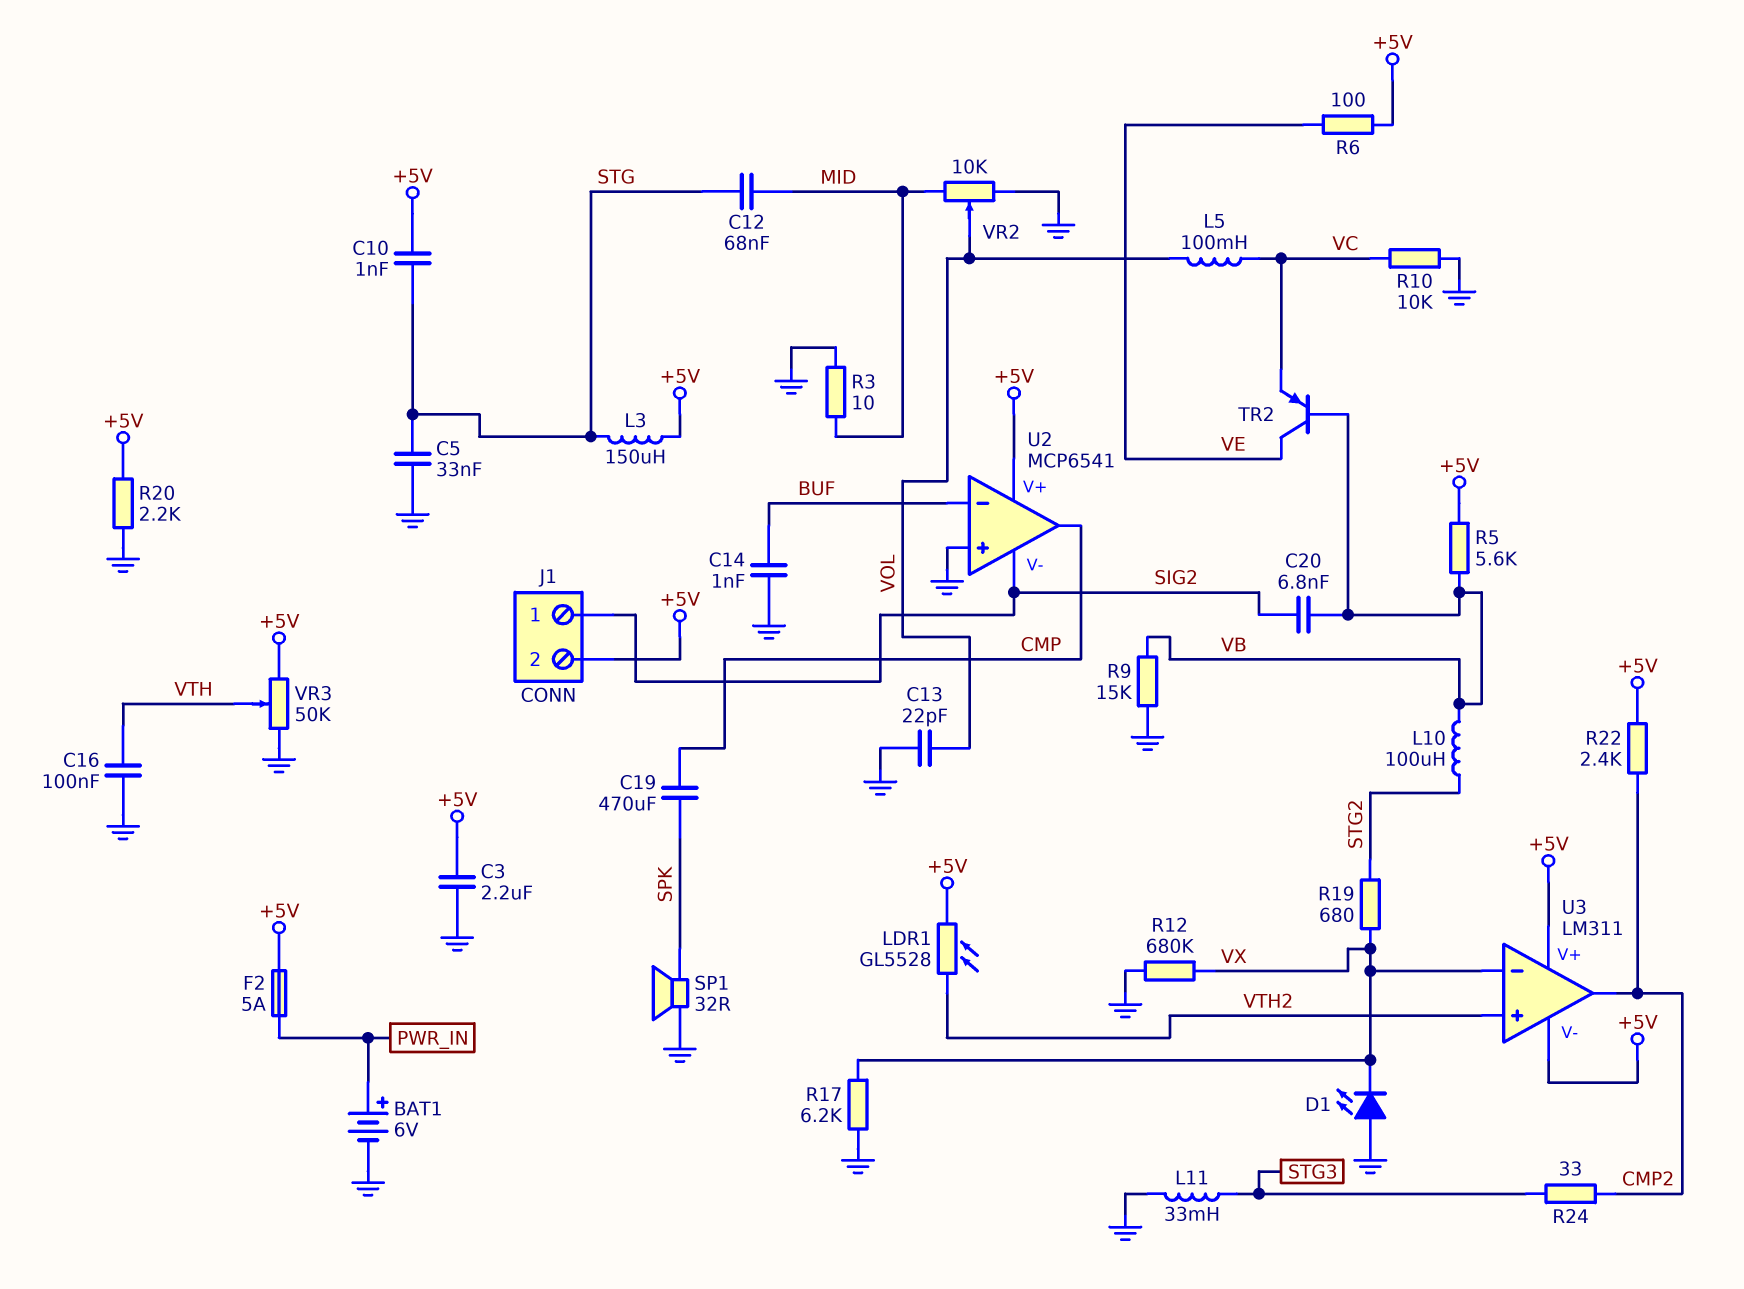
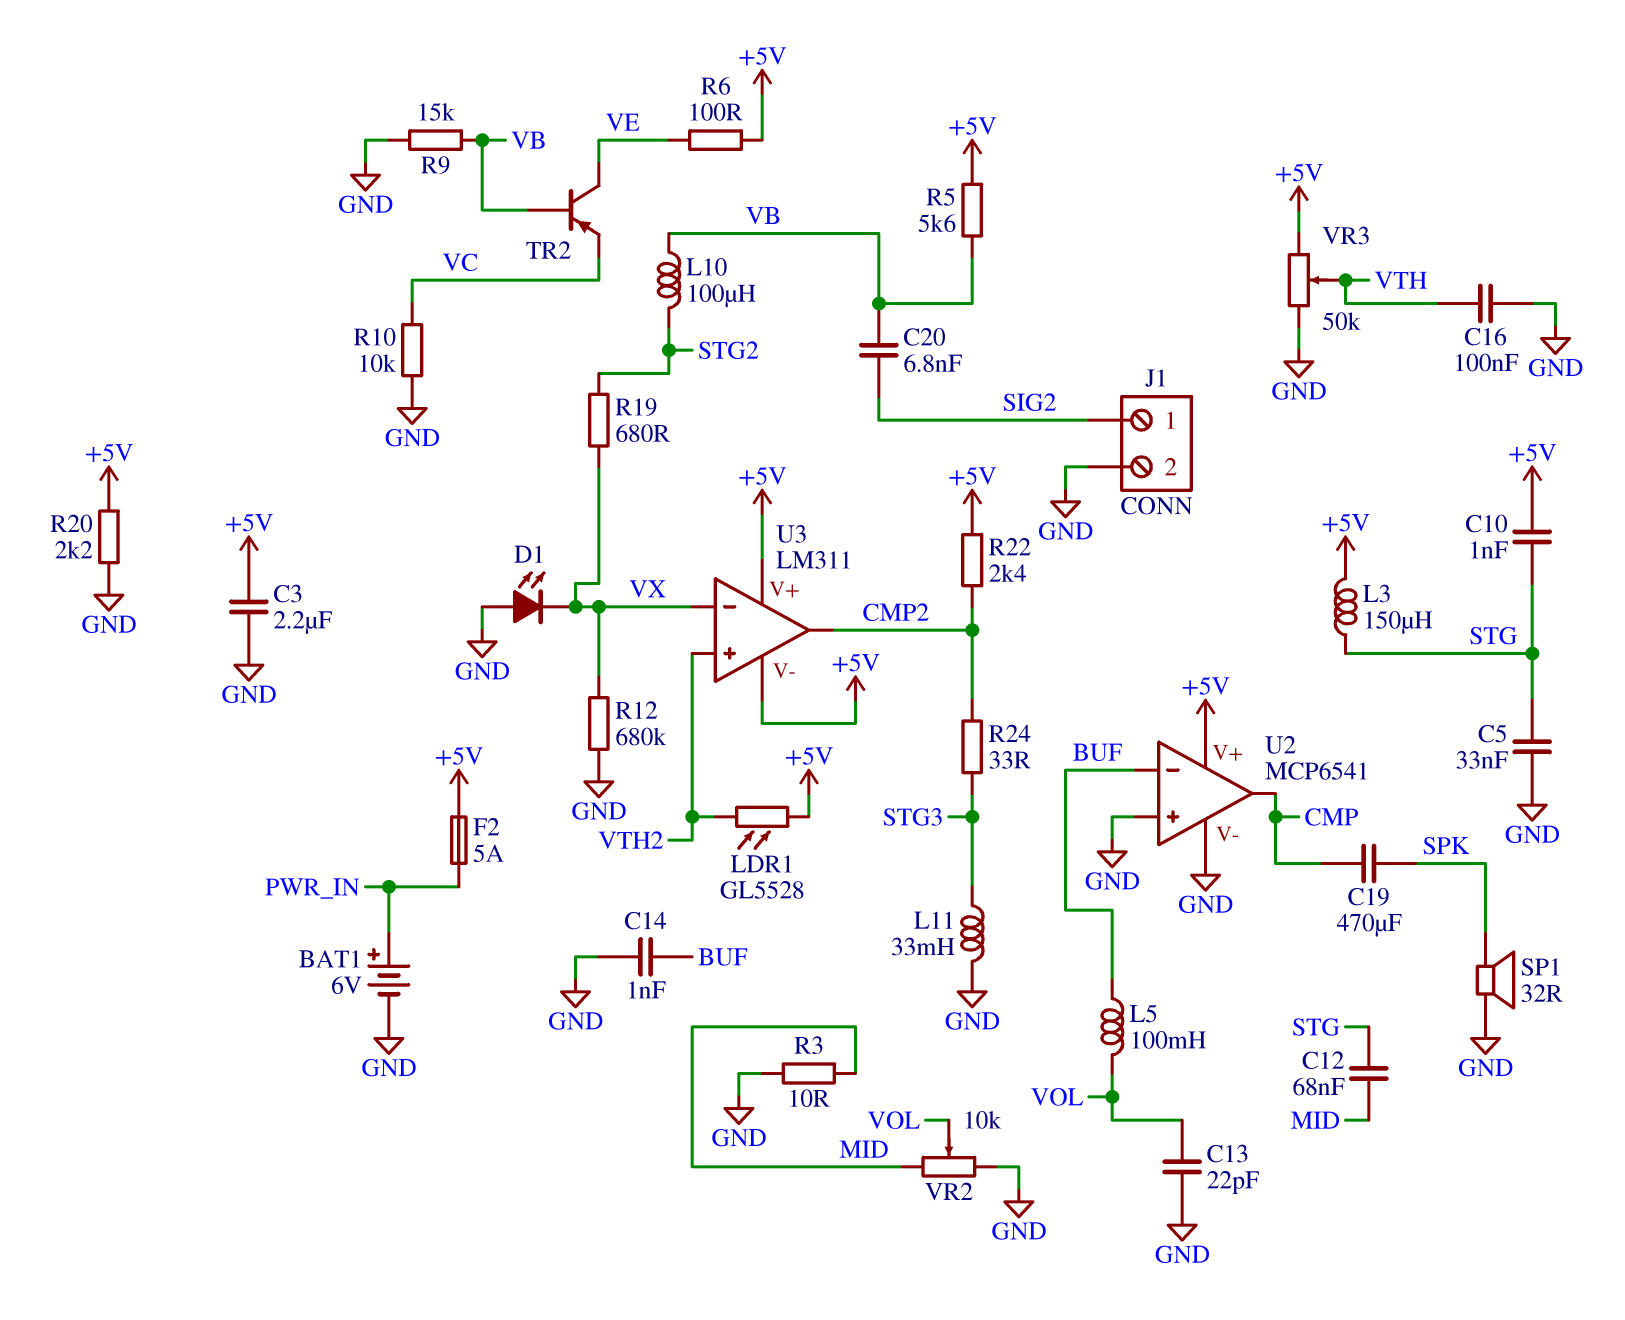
J1 pin 2: +5V -> GND
L5: 100mH (VC, VOL) -> 100mH (BUF, VOL)
R17: 6.2k (GND, VX) -> none
U2 pin V-: SIG2 -> GND

